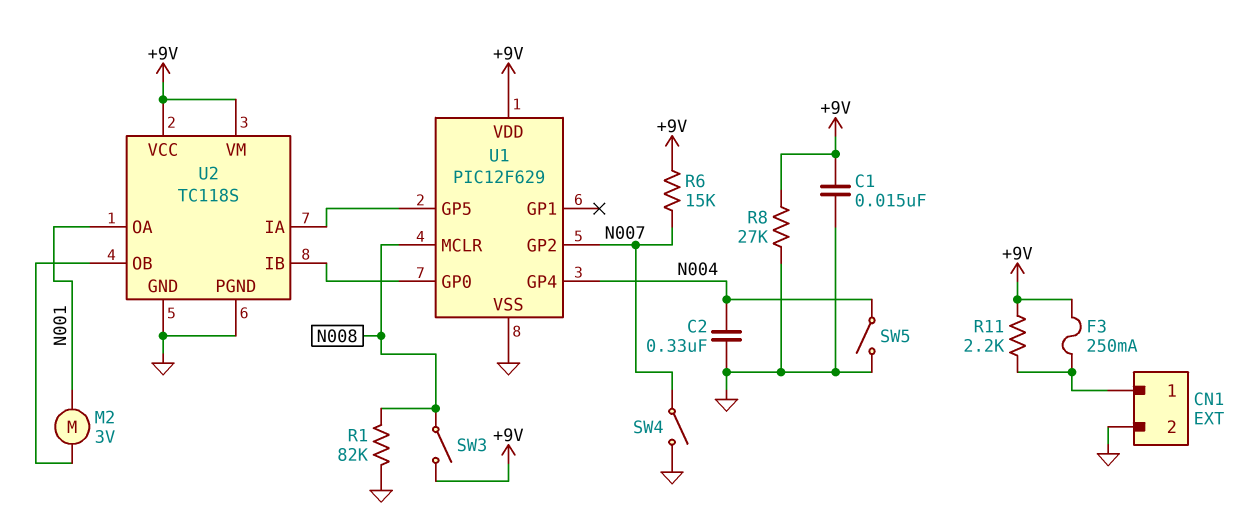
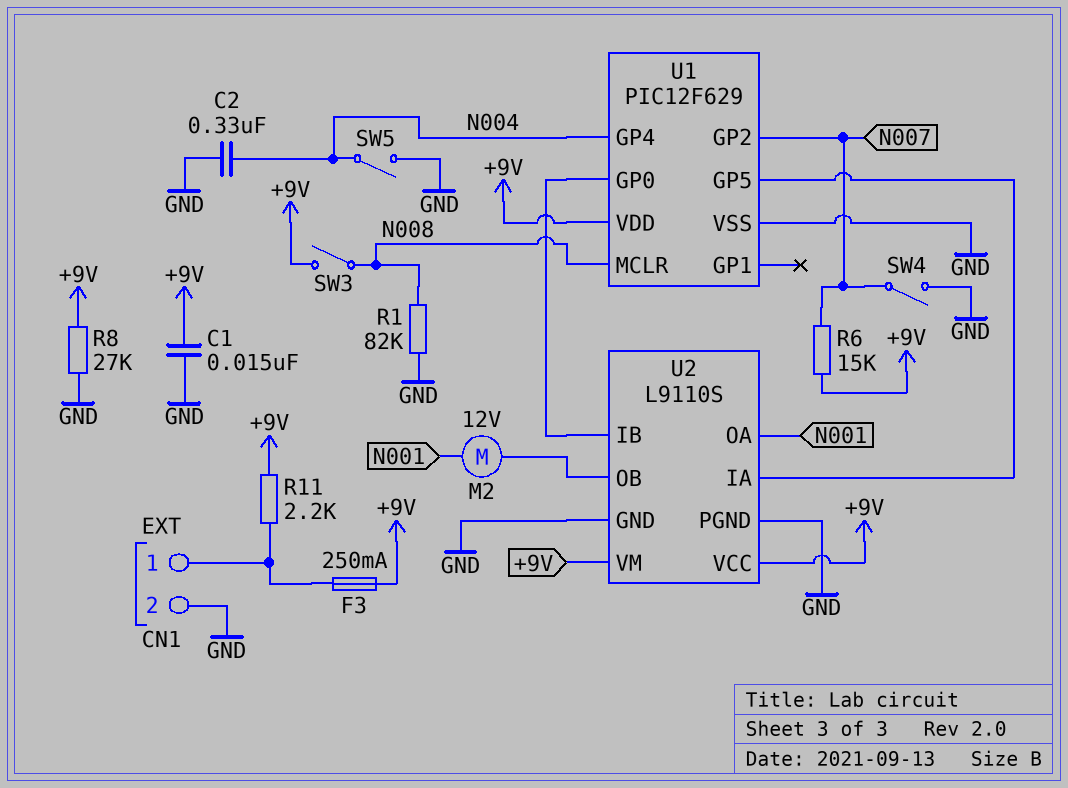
M2: motor 3V (N001, U2/OB) -> motor 12V (N001, U2/OB)
U2: TC118S -> L9110S

